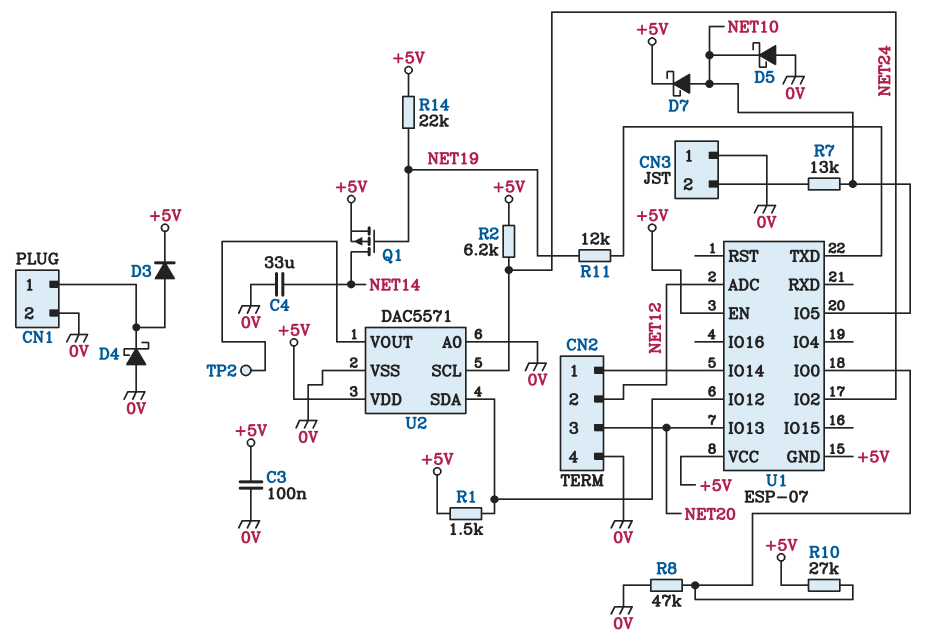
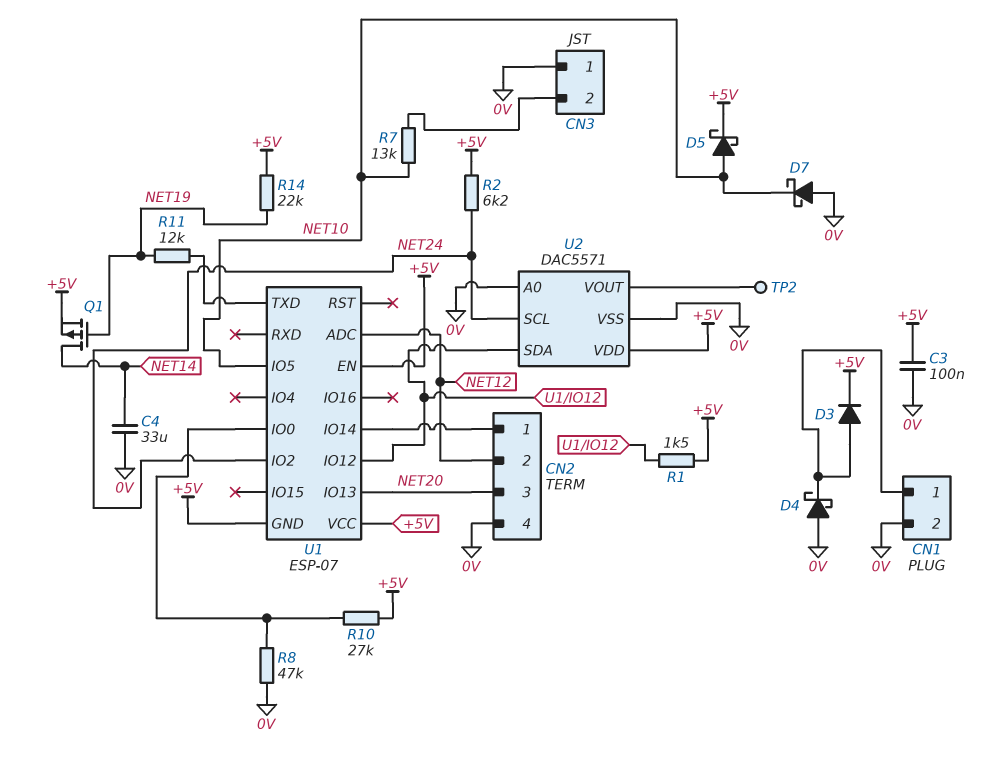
D5: schottky (A 0V, K NET10) -> schottky (A NET10, K +5V)
D7: schottky (A NET10, K +5V) -> schottky (A 0V, K NET10)

